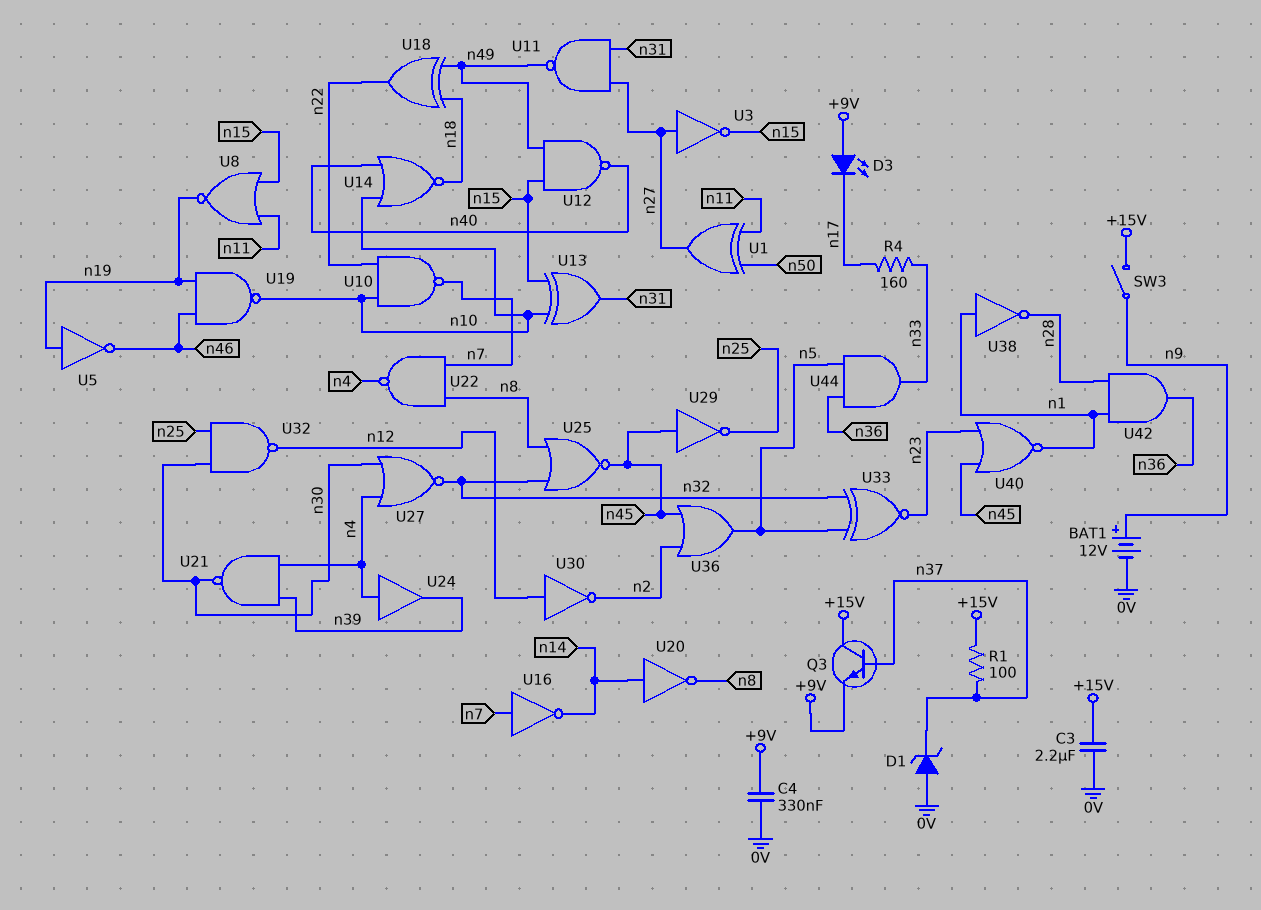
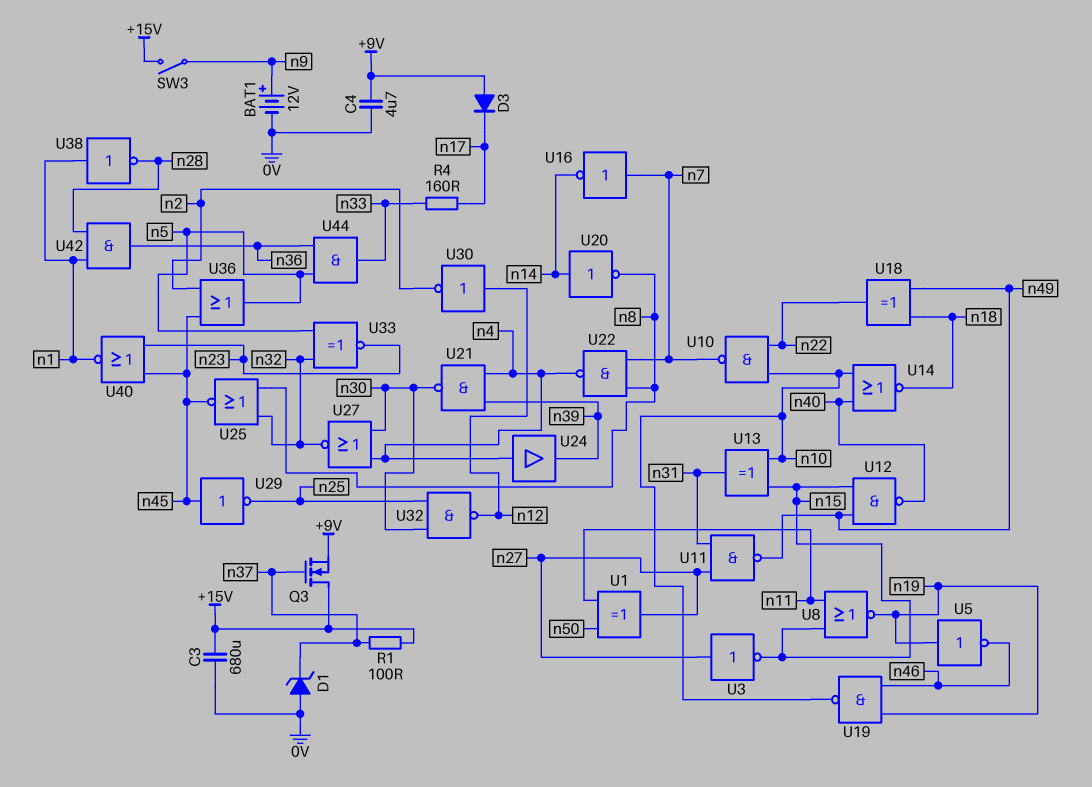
C3: 2.2uF (+15V, 0V) -> 680uF (+15V, 0V)
C4: 330nF (+9V, 0V) -> 4.7uF (+9V, 0V)
D3: LED (A +9V, K n17) -> diode (A +9V, K n17)
Q3: NPN (B n37, C +15V, E +9V) -> NMOS (G n37, D +15V, S +9V)

